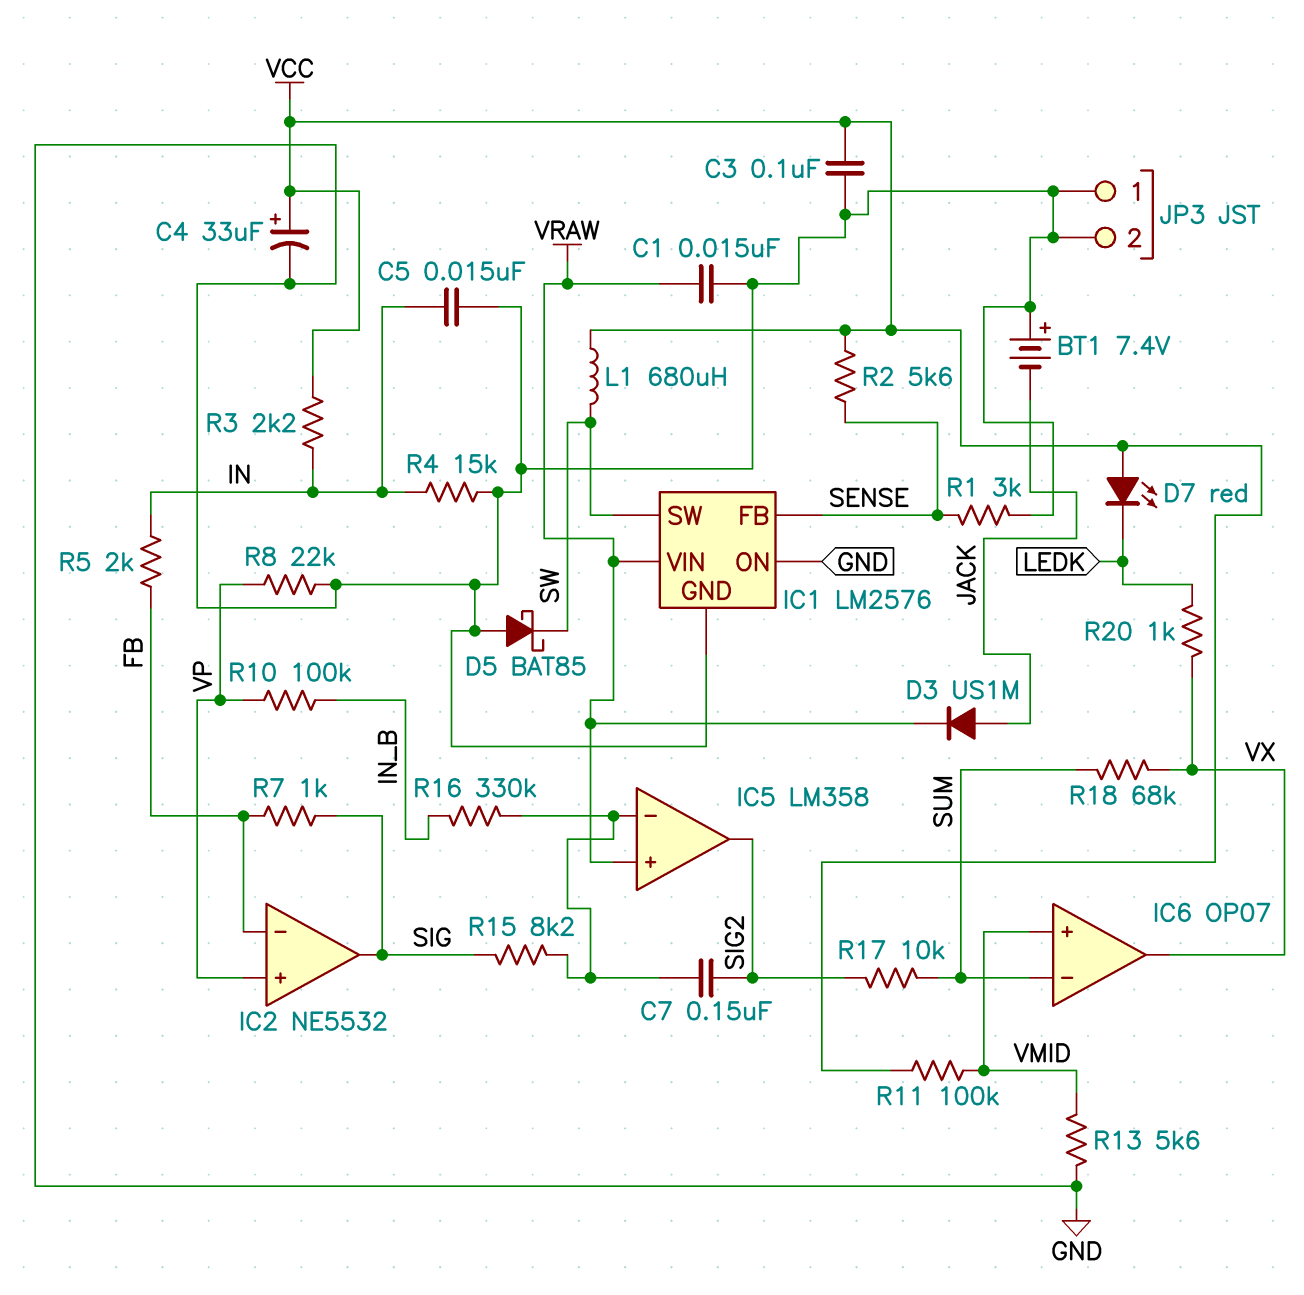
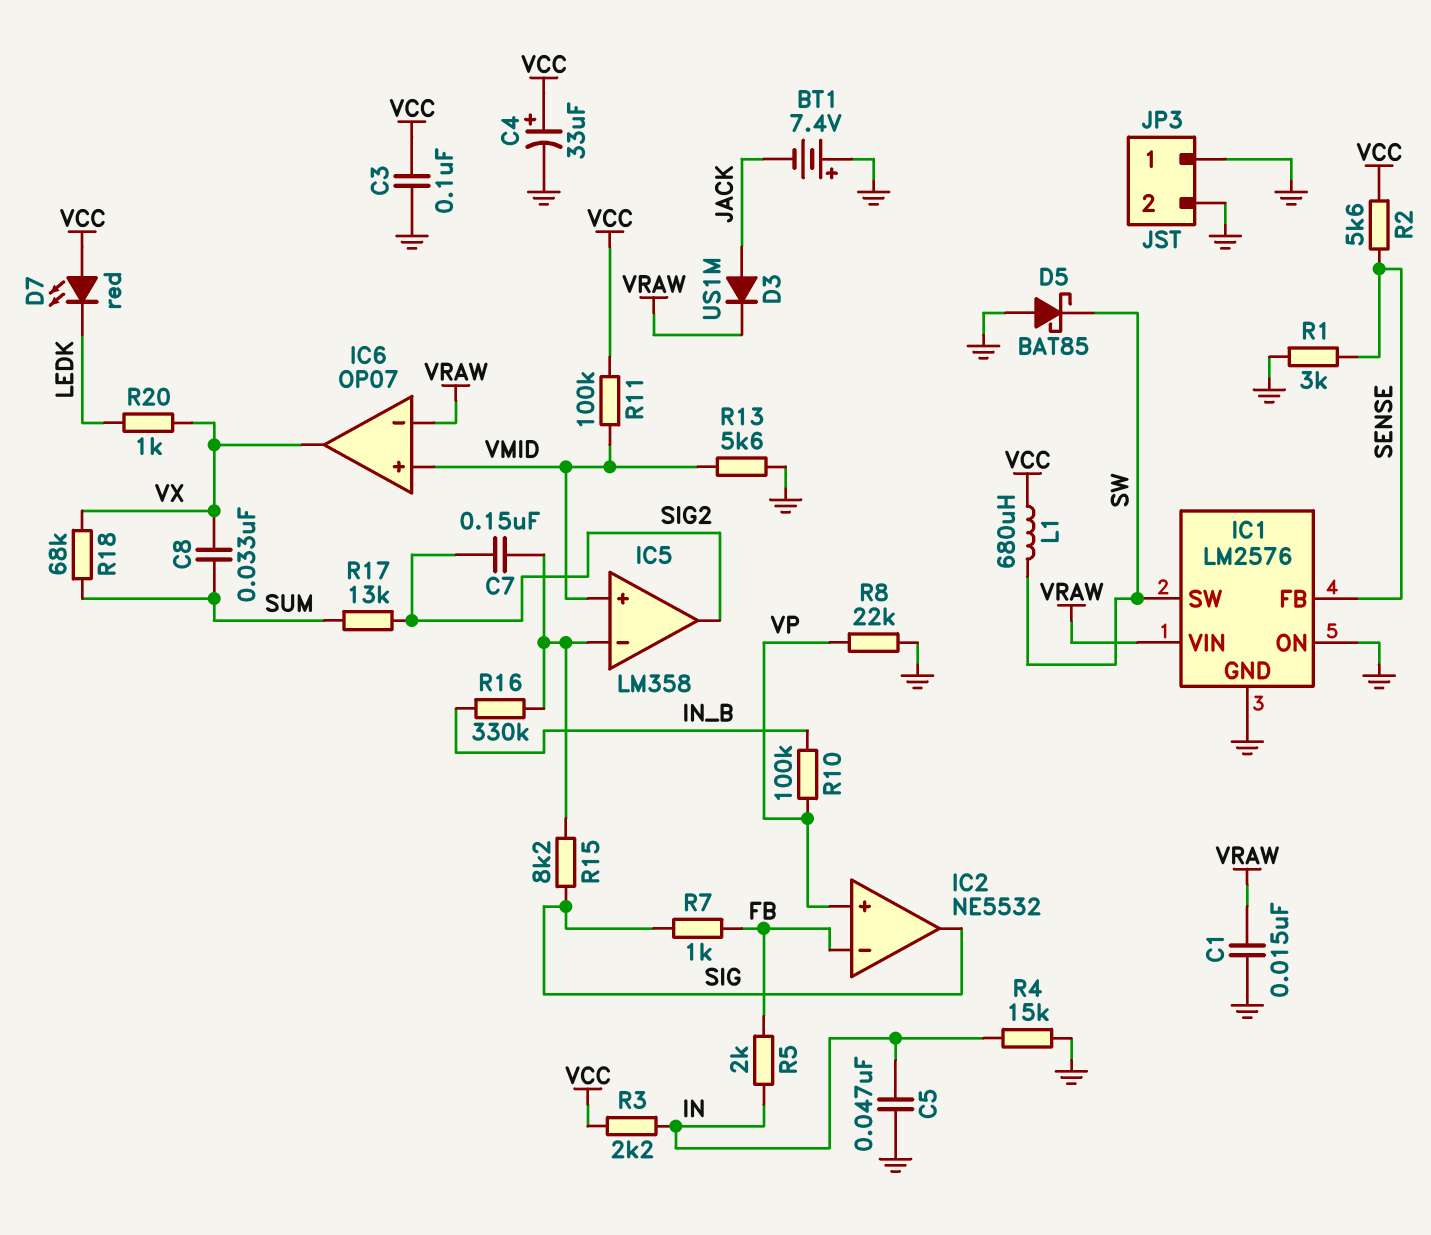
C5: 15nF (GND, IN) -> 47nF (GND, IN)
C8: none -> 33nF (SUM, VX)
IC5 pin in+: VRAW -> VMID
IC6 pin in-: SUM -> VRAW
R17: 10k (SIG2, SUM) -> 13k (SIG2, SUM)

